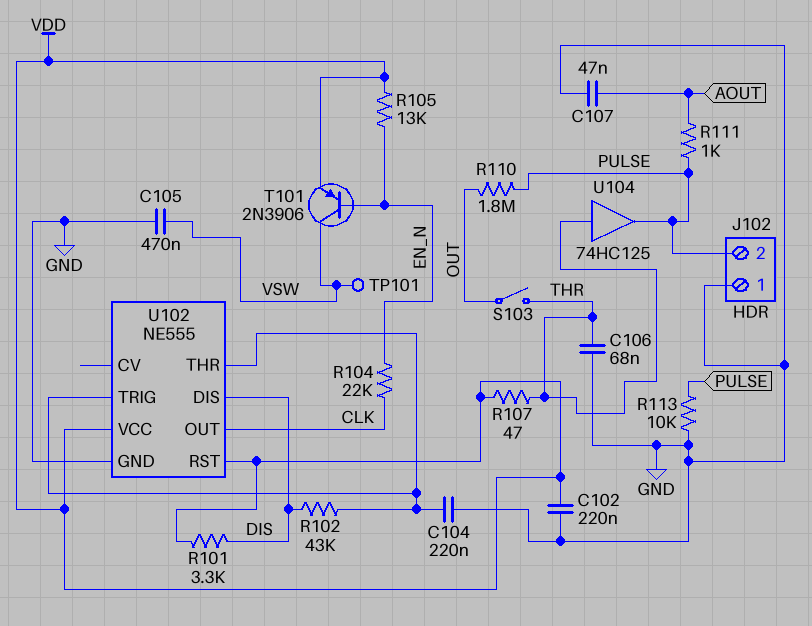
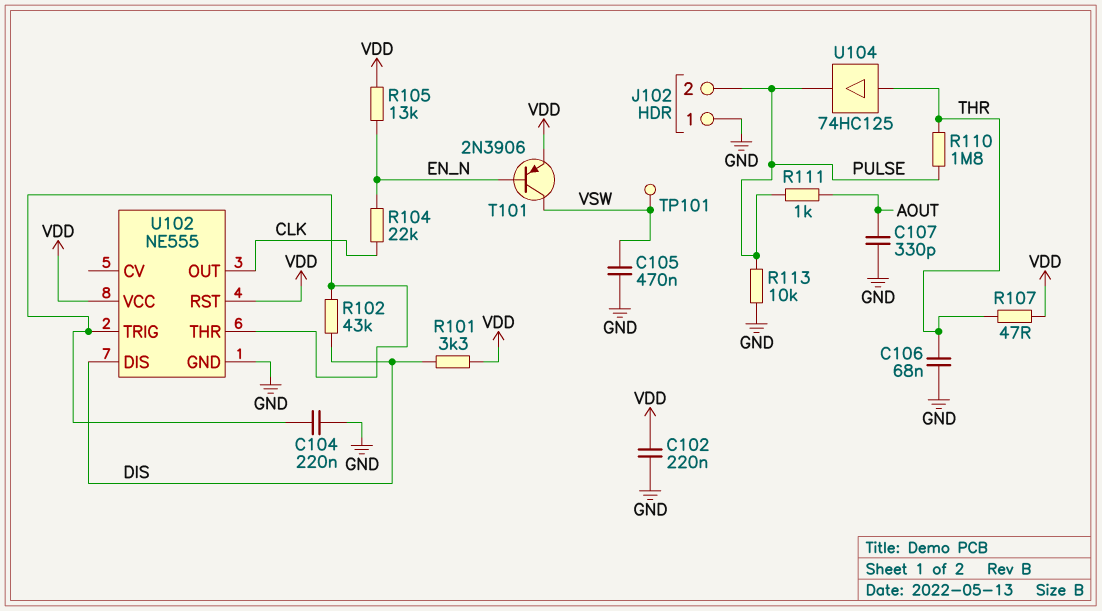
C107: 47nF (AOUT, GND) -> 330pF (AOUT, GND)
R110: 1.8M (OUT, PULSE) -> 1.8M (PULSE, THR)
S103: switch (OUT, THR) -> none

